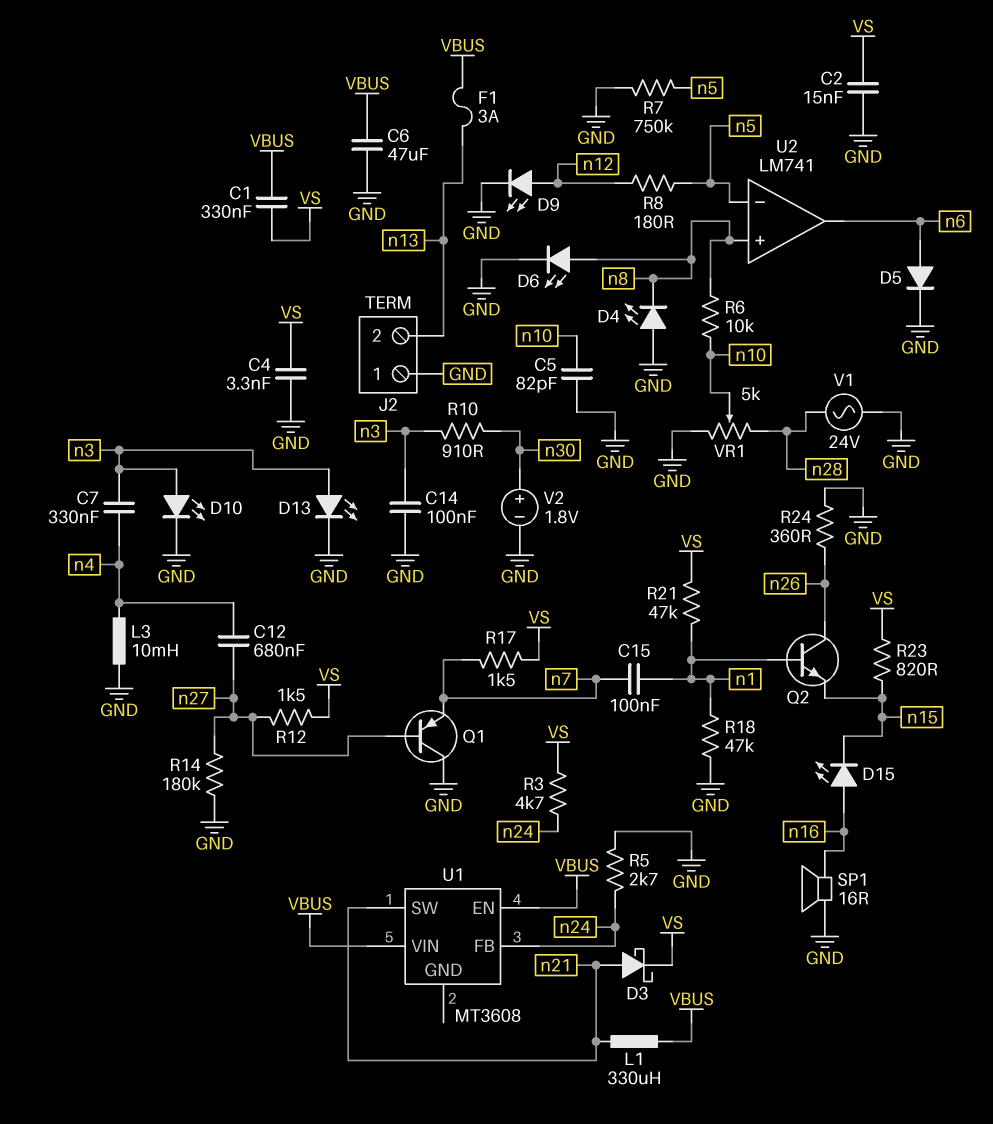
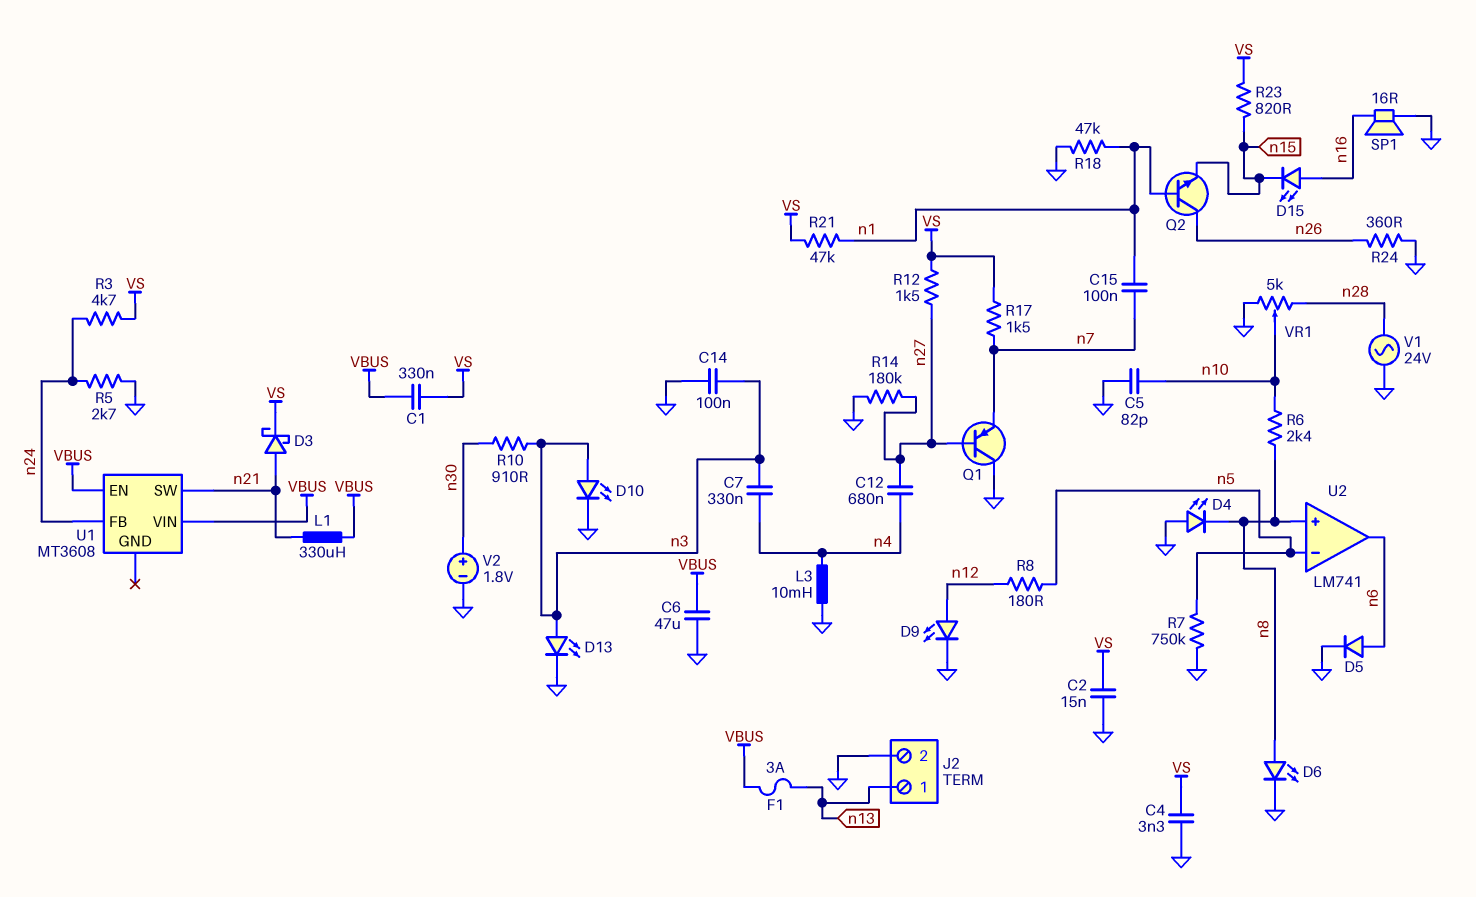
J2 pin 1: GND -> n13
J2 pin 2: n13 -> GND
R6: 10k (n8, n10) -> 2.4k (n8, n10)

